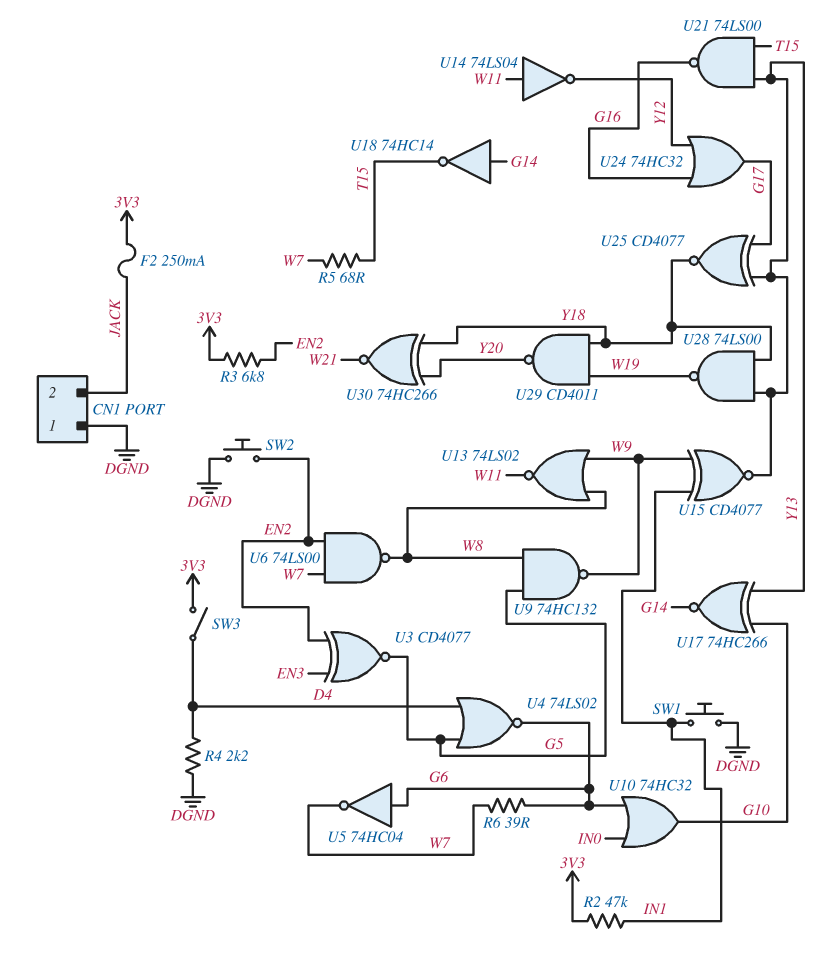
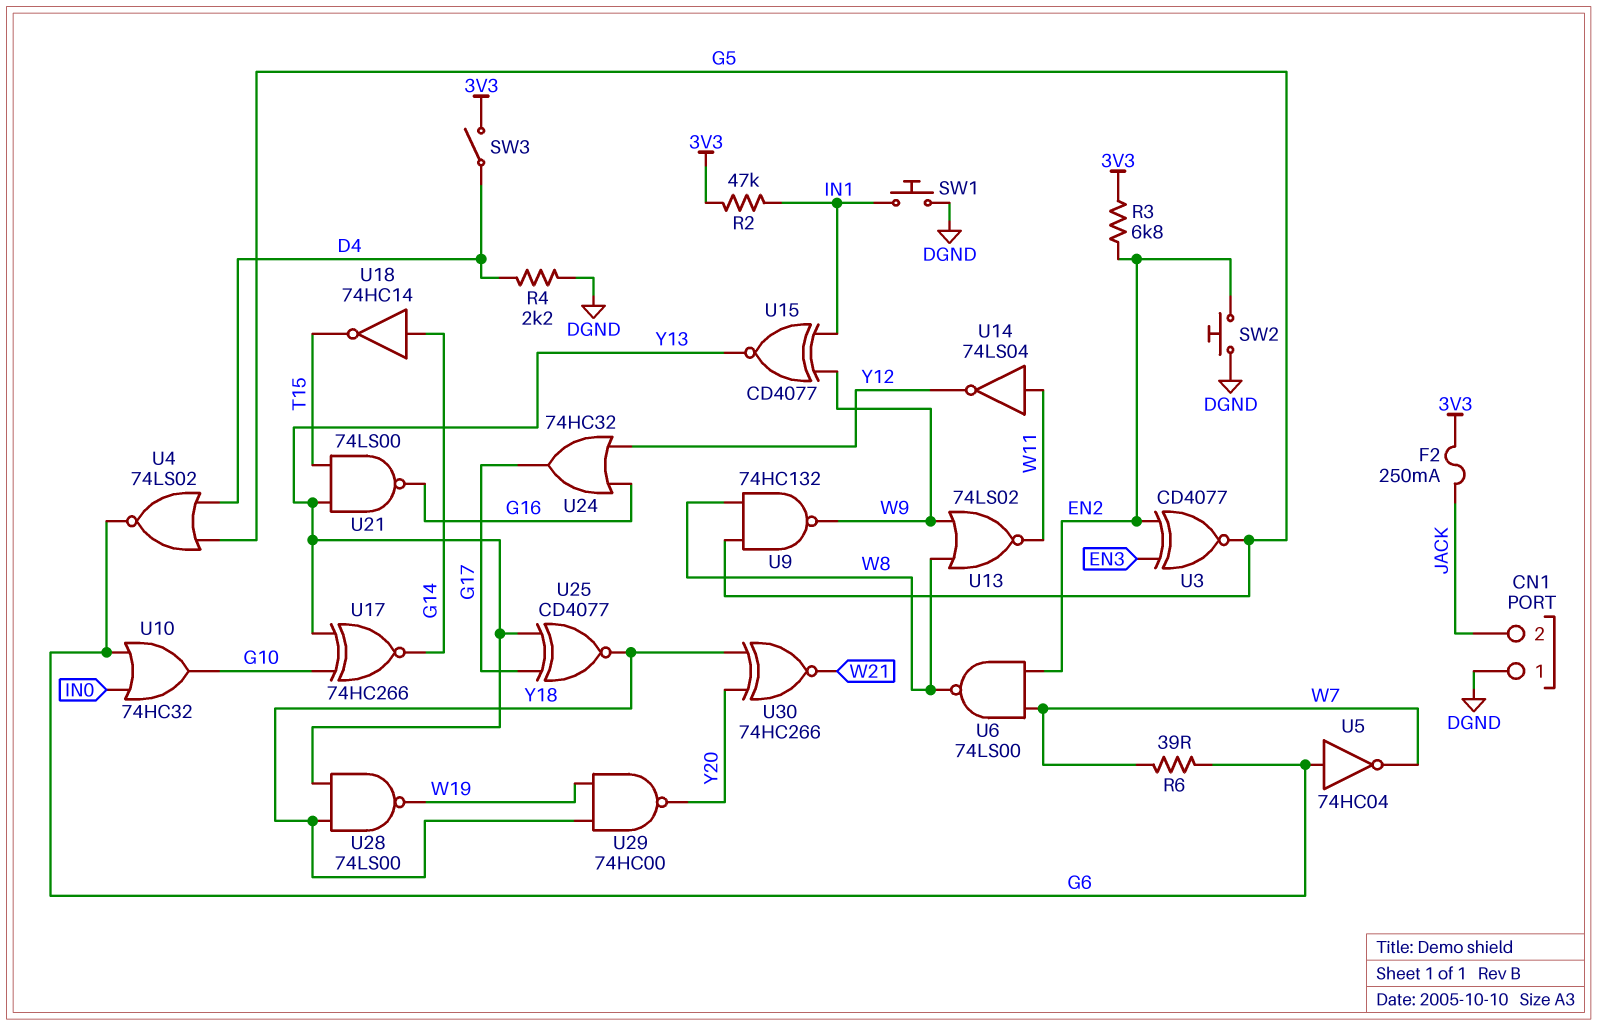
R5: 68 (T15, W7) -> none
U29: NAND CD4011 (in W19, in Y18, out Y20) -> NAND 74HC00 (in W19, in Y18, out Y20)

